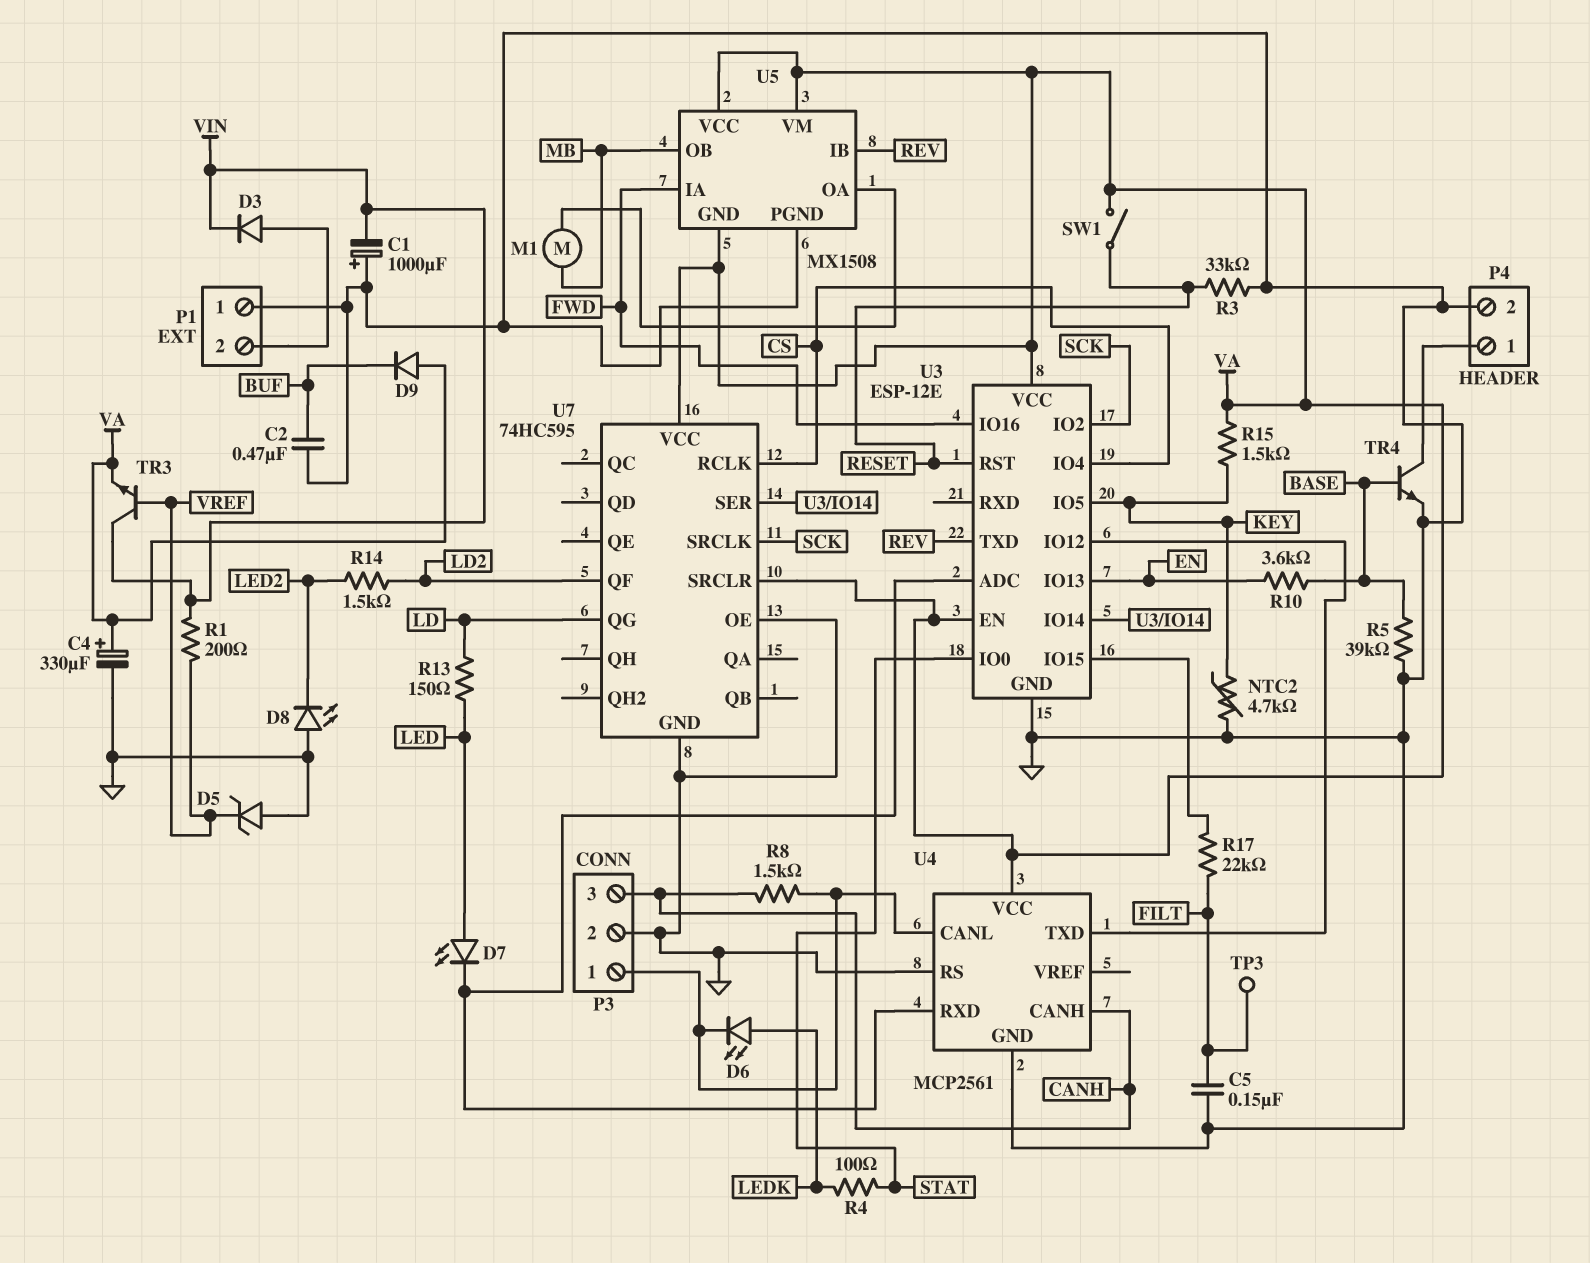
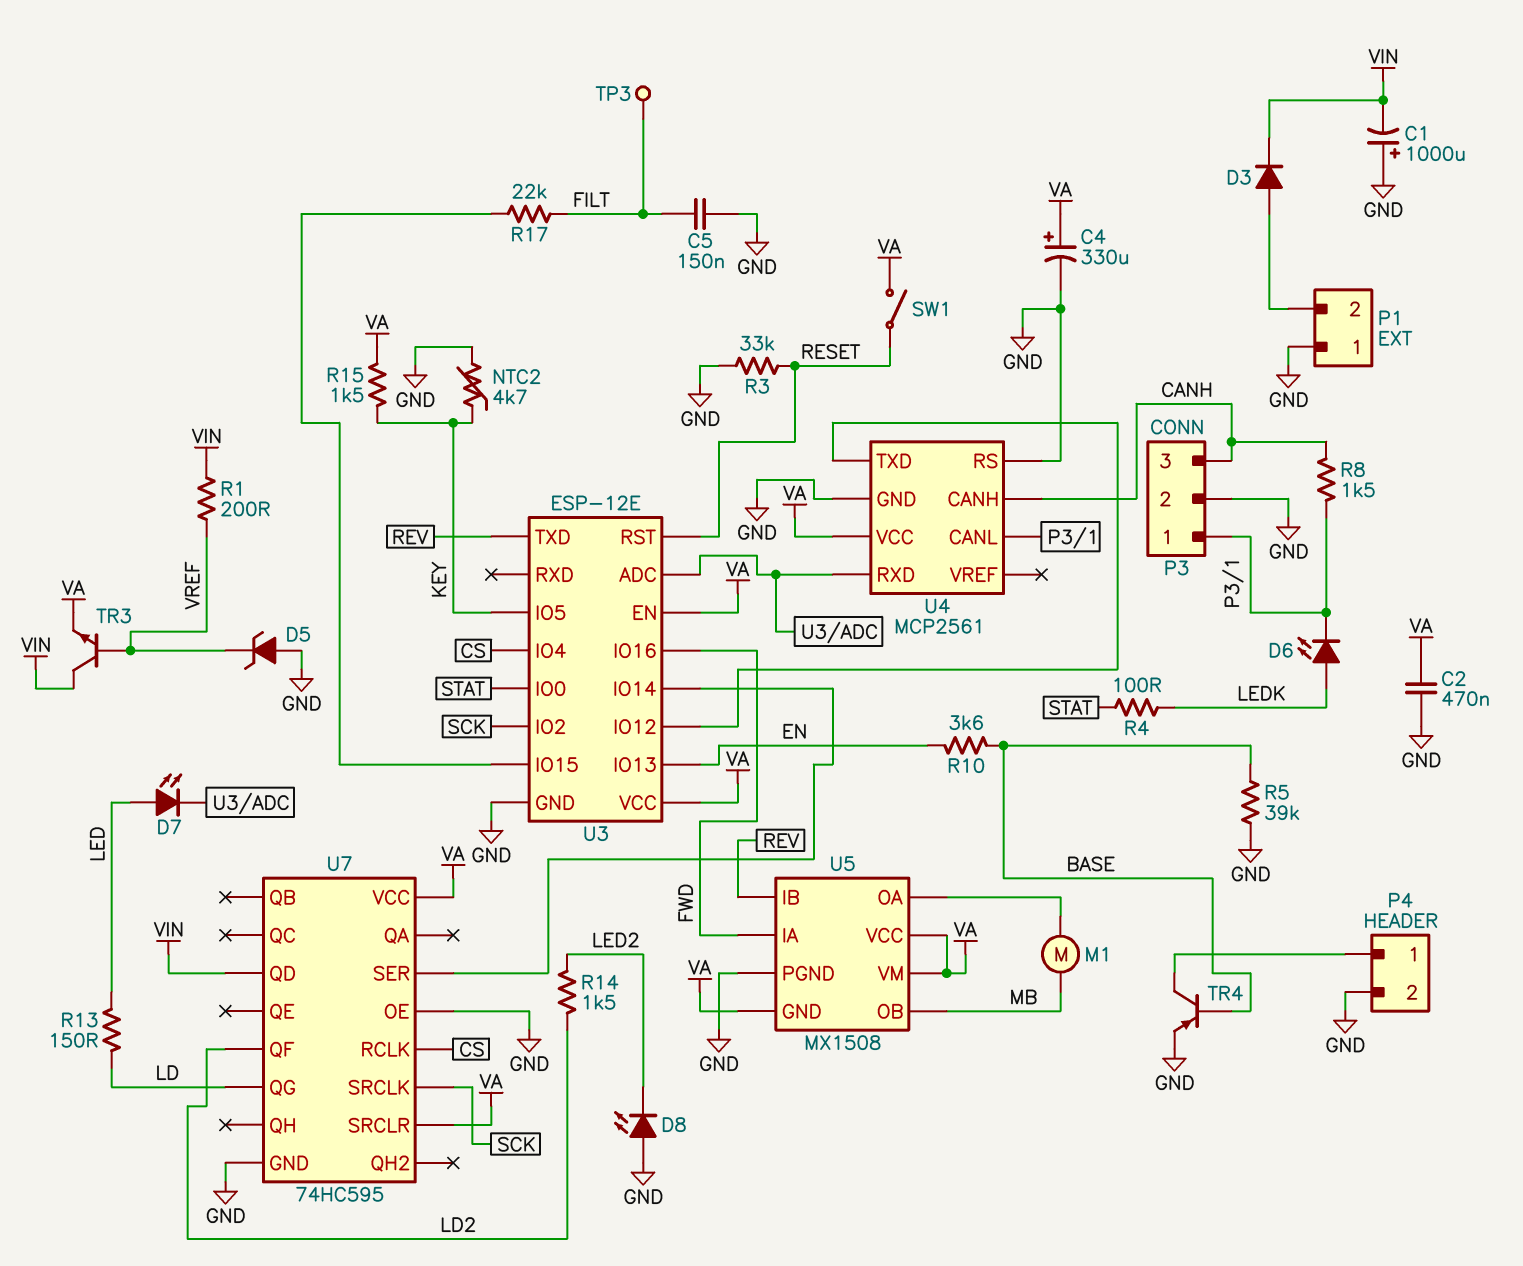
C2: 470nF (BUF, GND) -> 470nF (GND, VA)
D9: diode (A VA, K BUF) -> none
TR4: NPN (B BASE, C P4/1, E GND) -> PNP (B BASE, C P4/1, E GND)
U7 pin QD: none -> VIN

